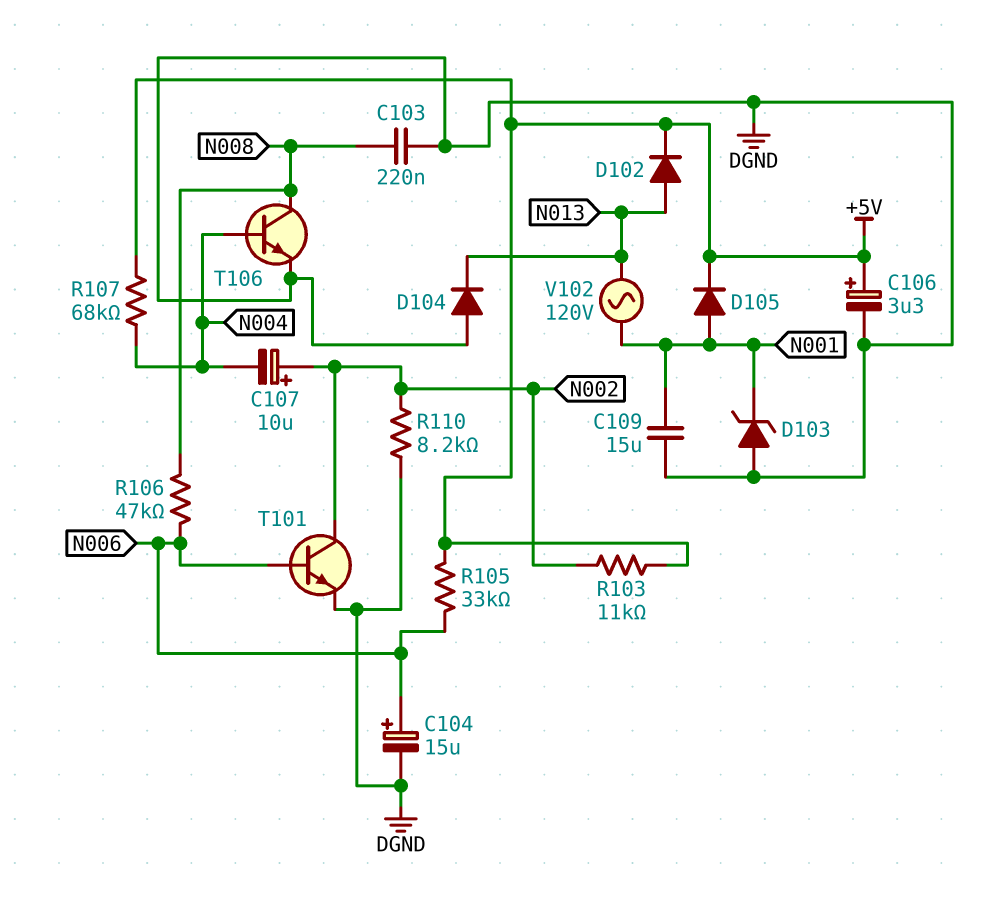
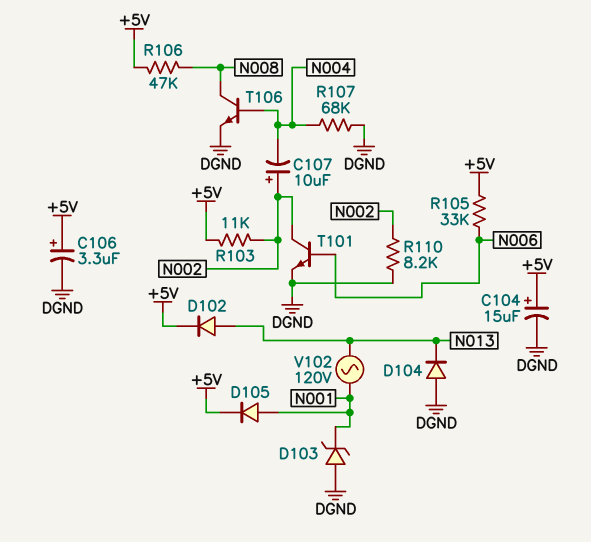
C103: 220nF (DGND, N008) -> none
C104: 15uF (plus N006, minus DGND) -> 15uF (plus +5V, minus DGND)
C109: 15uF (DGND, N001) -> none
R106: 47k (N006, N008) -> 47k (+5V, N008)
R107: 68k (+5V, N004) -> 68k (DGND, N004)

